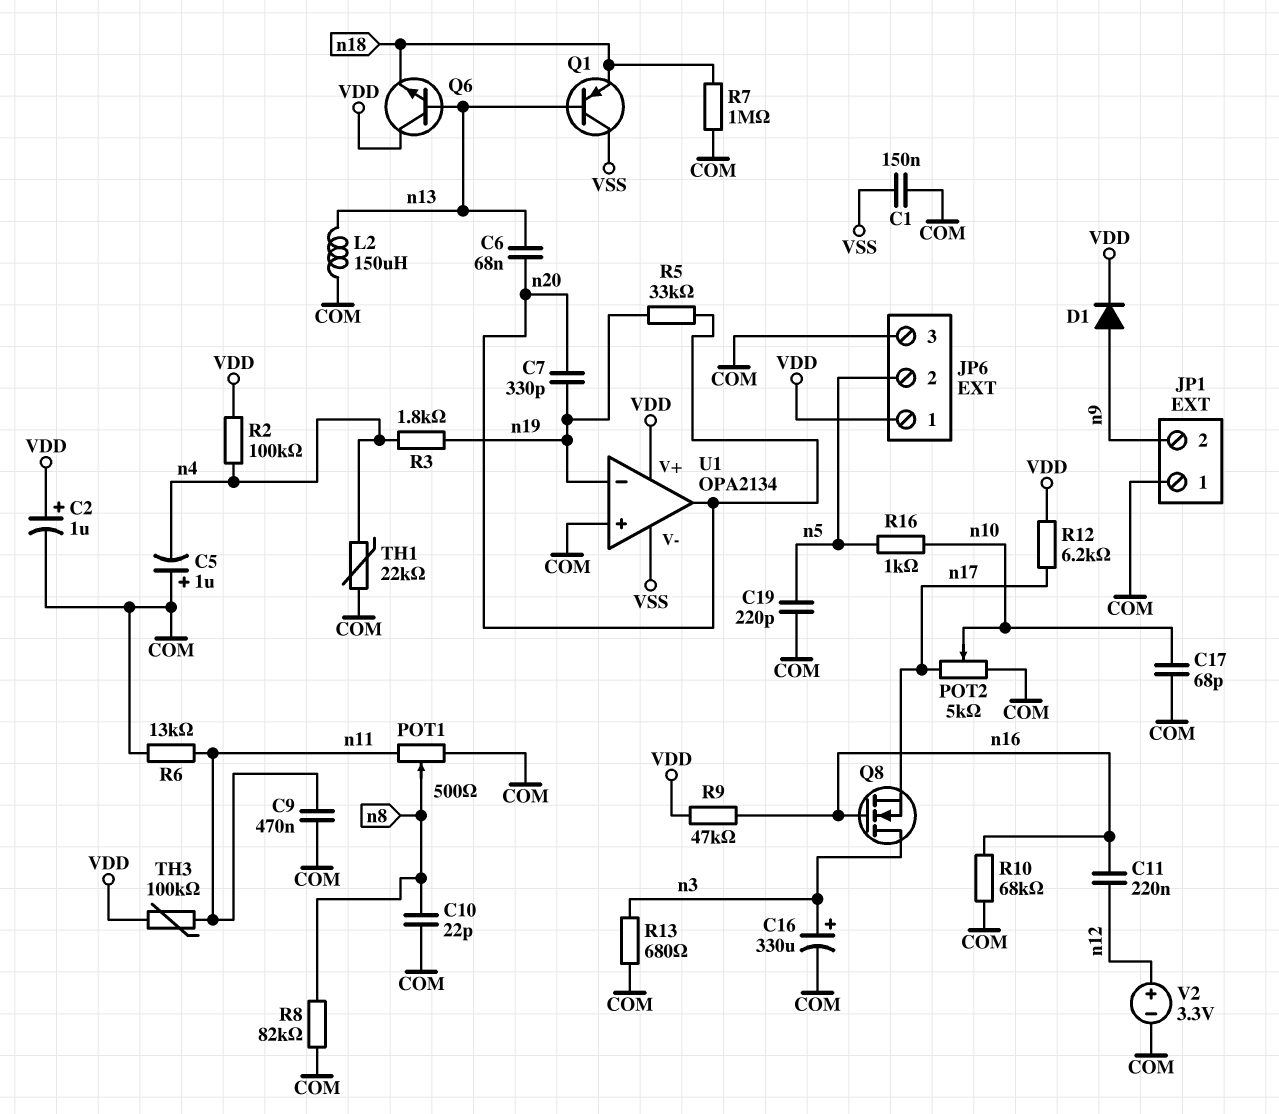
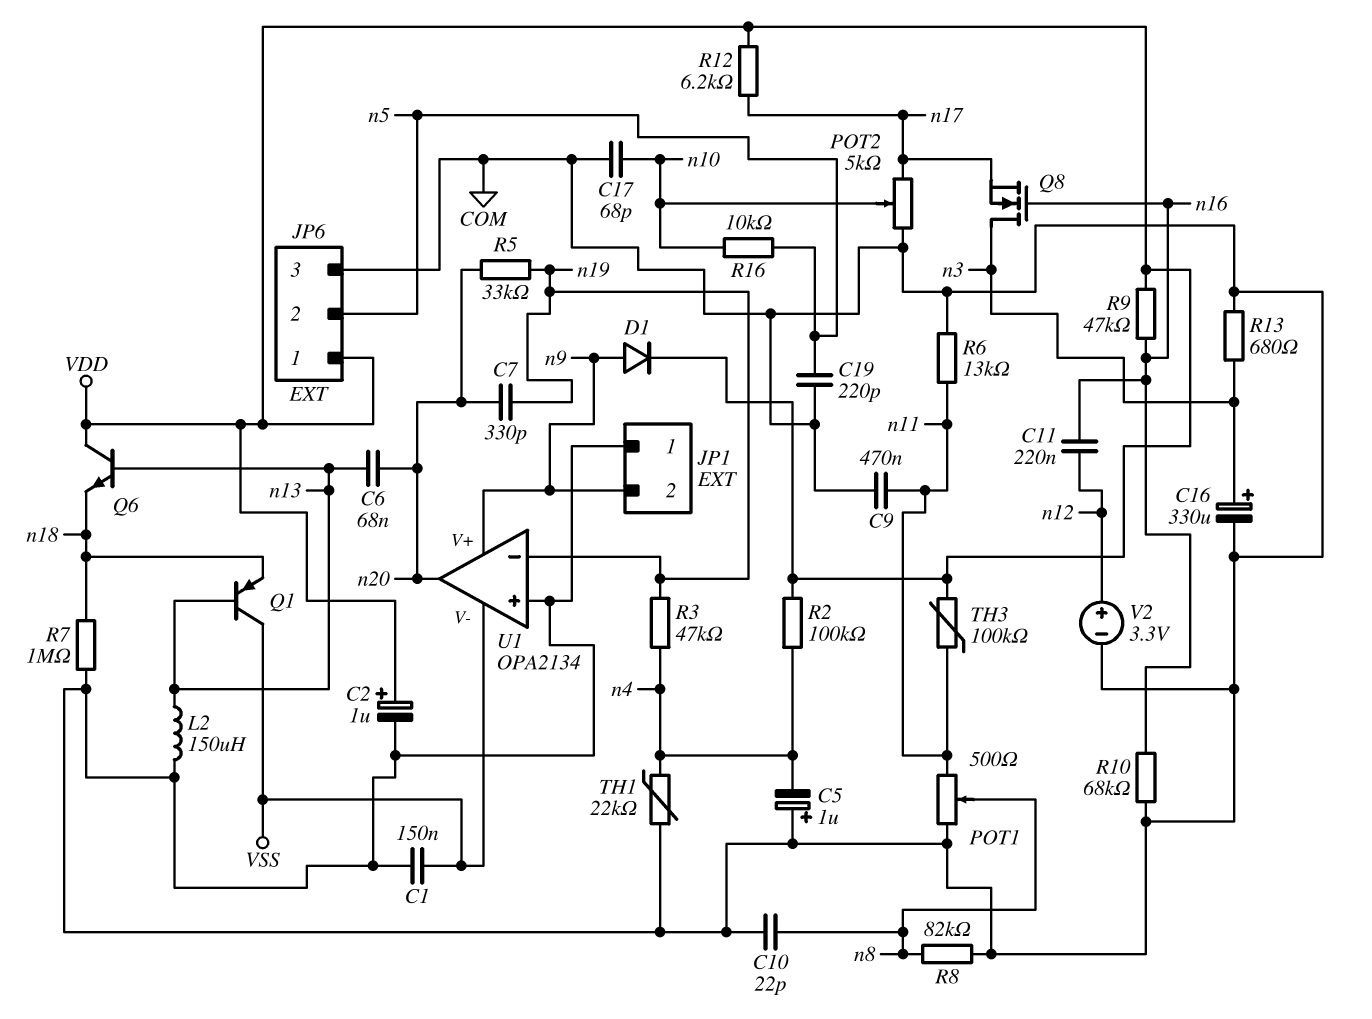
R3: 1.8k (n4, n19) -> 47k (n4, n19)
R16: 1k (n5, n10) -> 10k (n5, n10)
U1 pin V+: VDD -> n9

